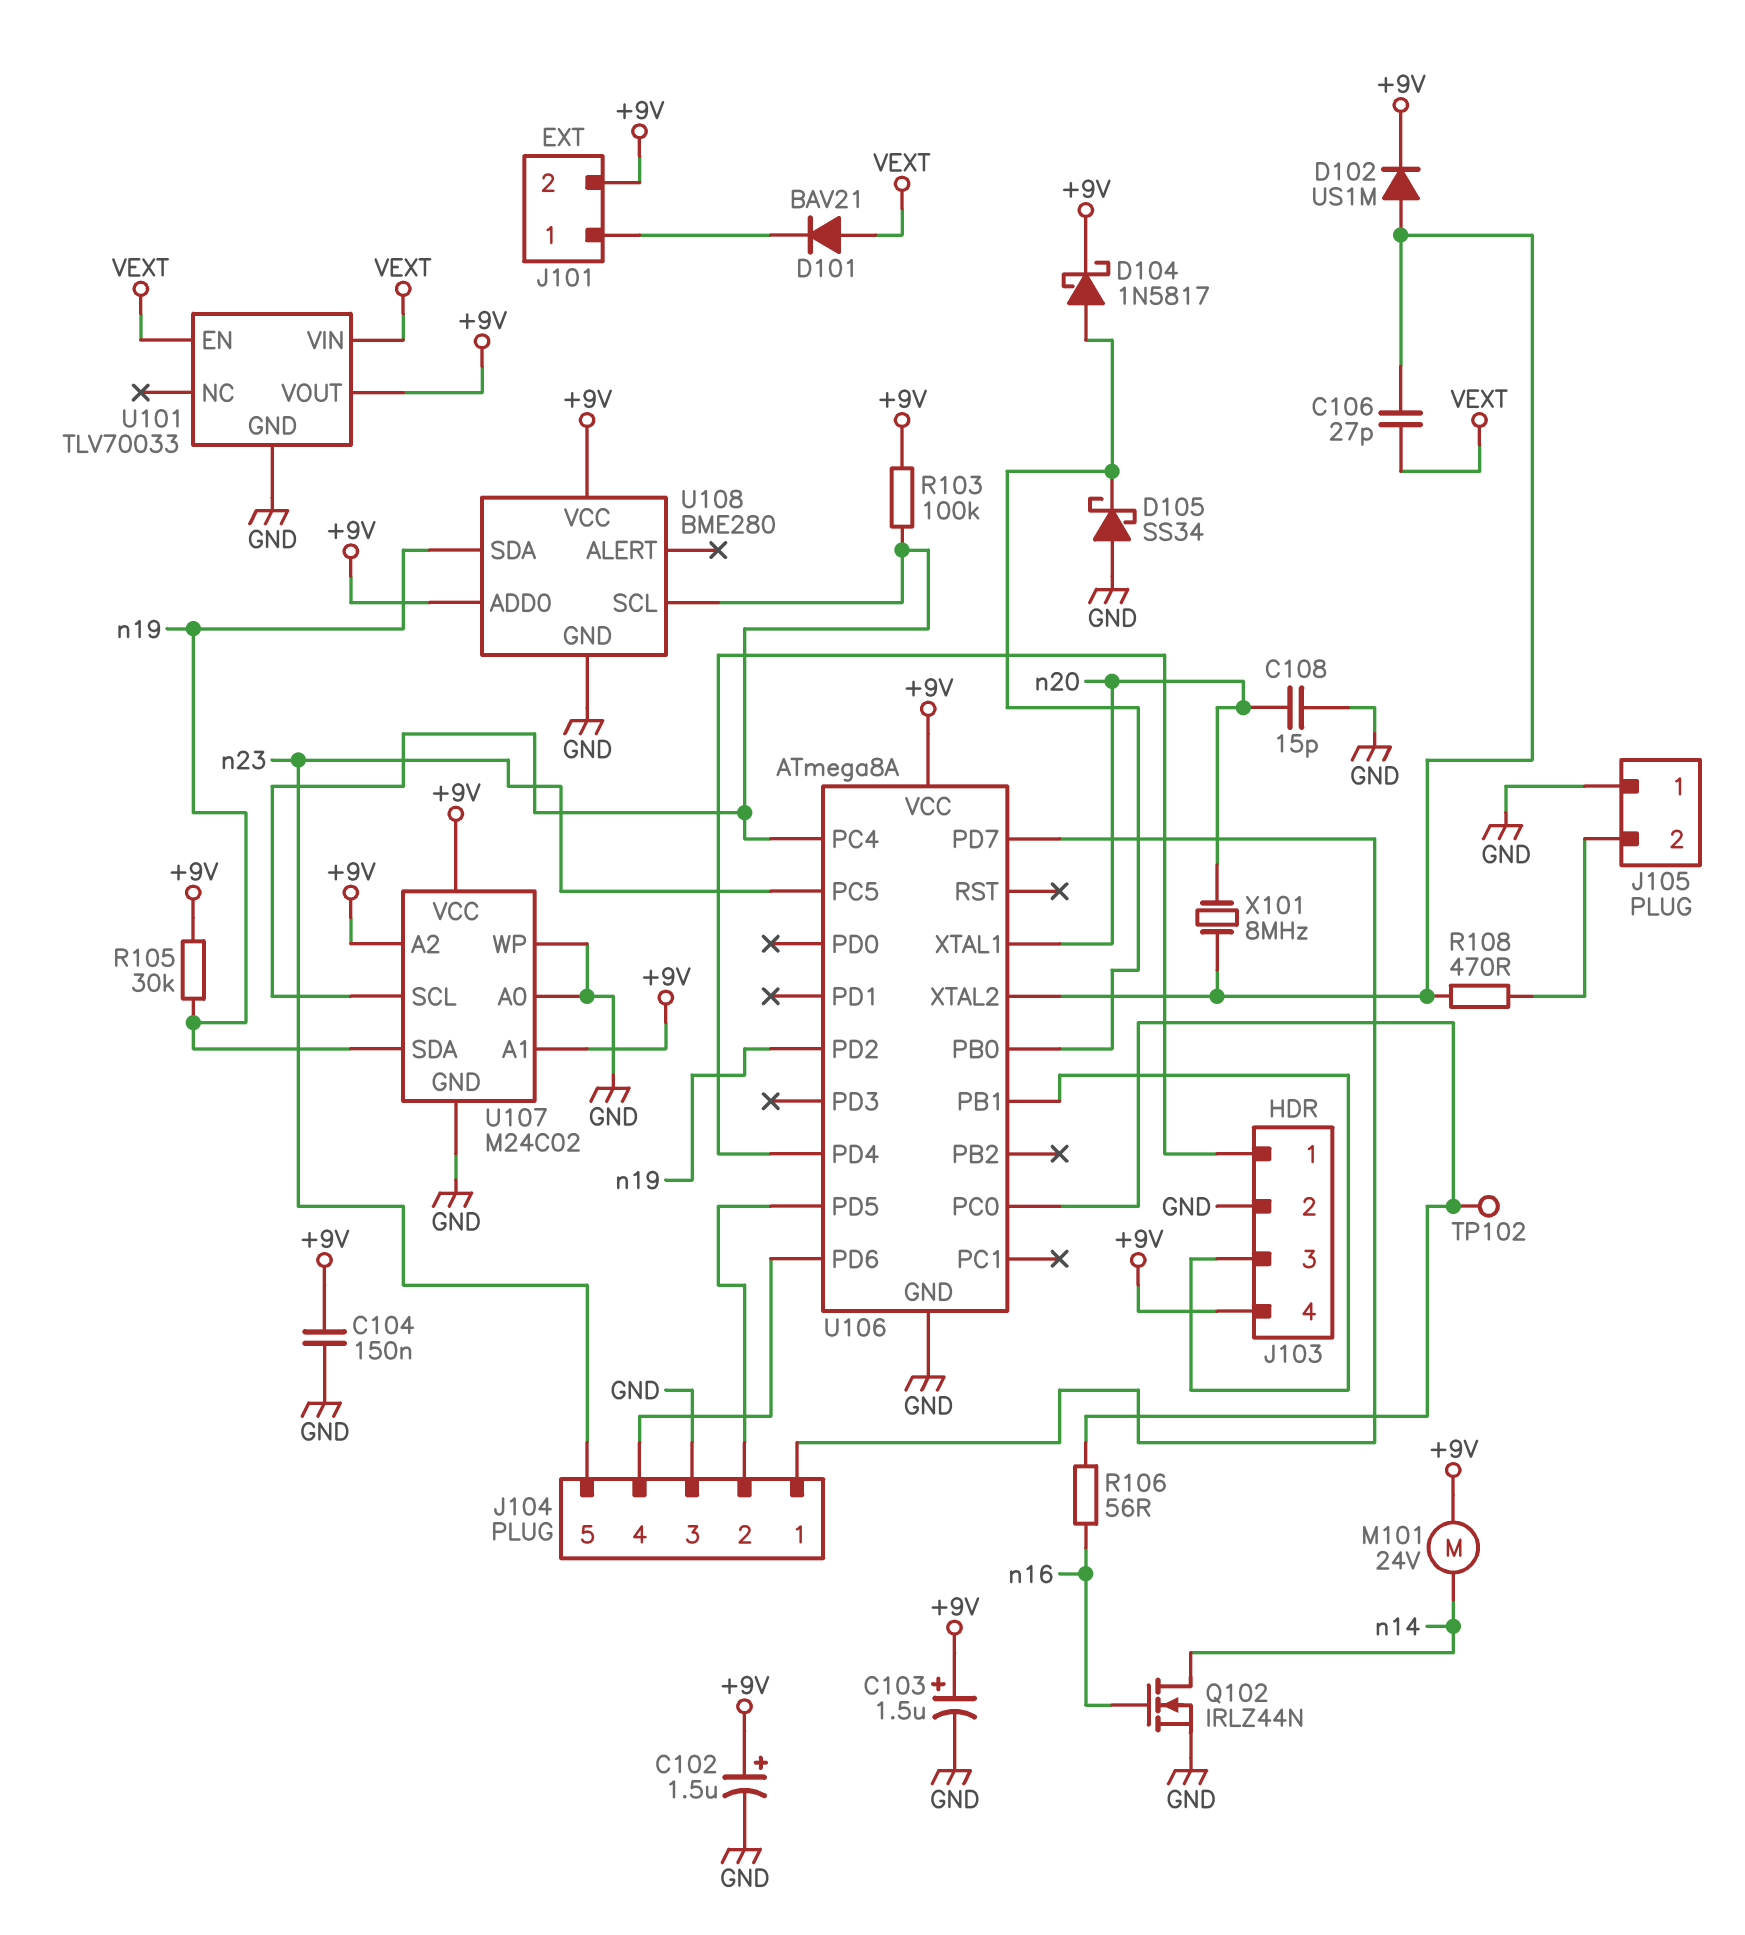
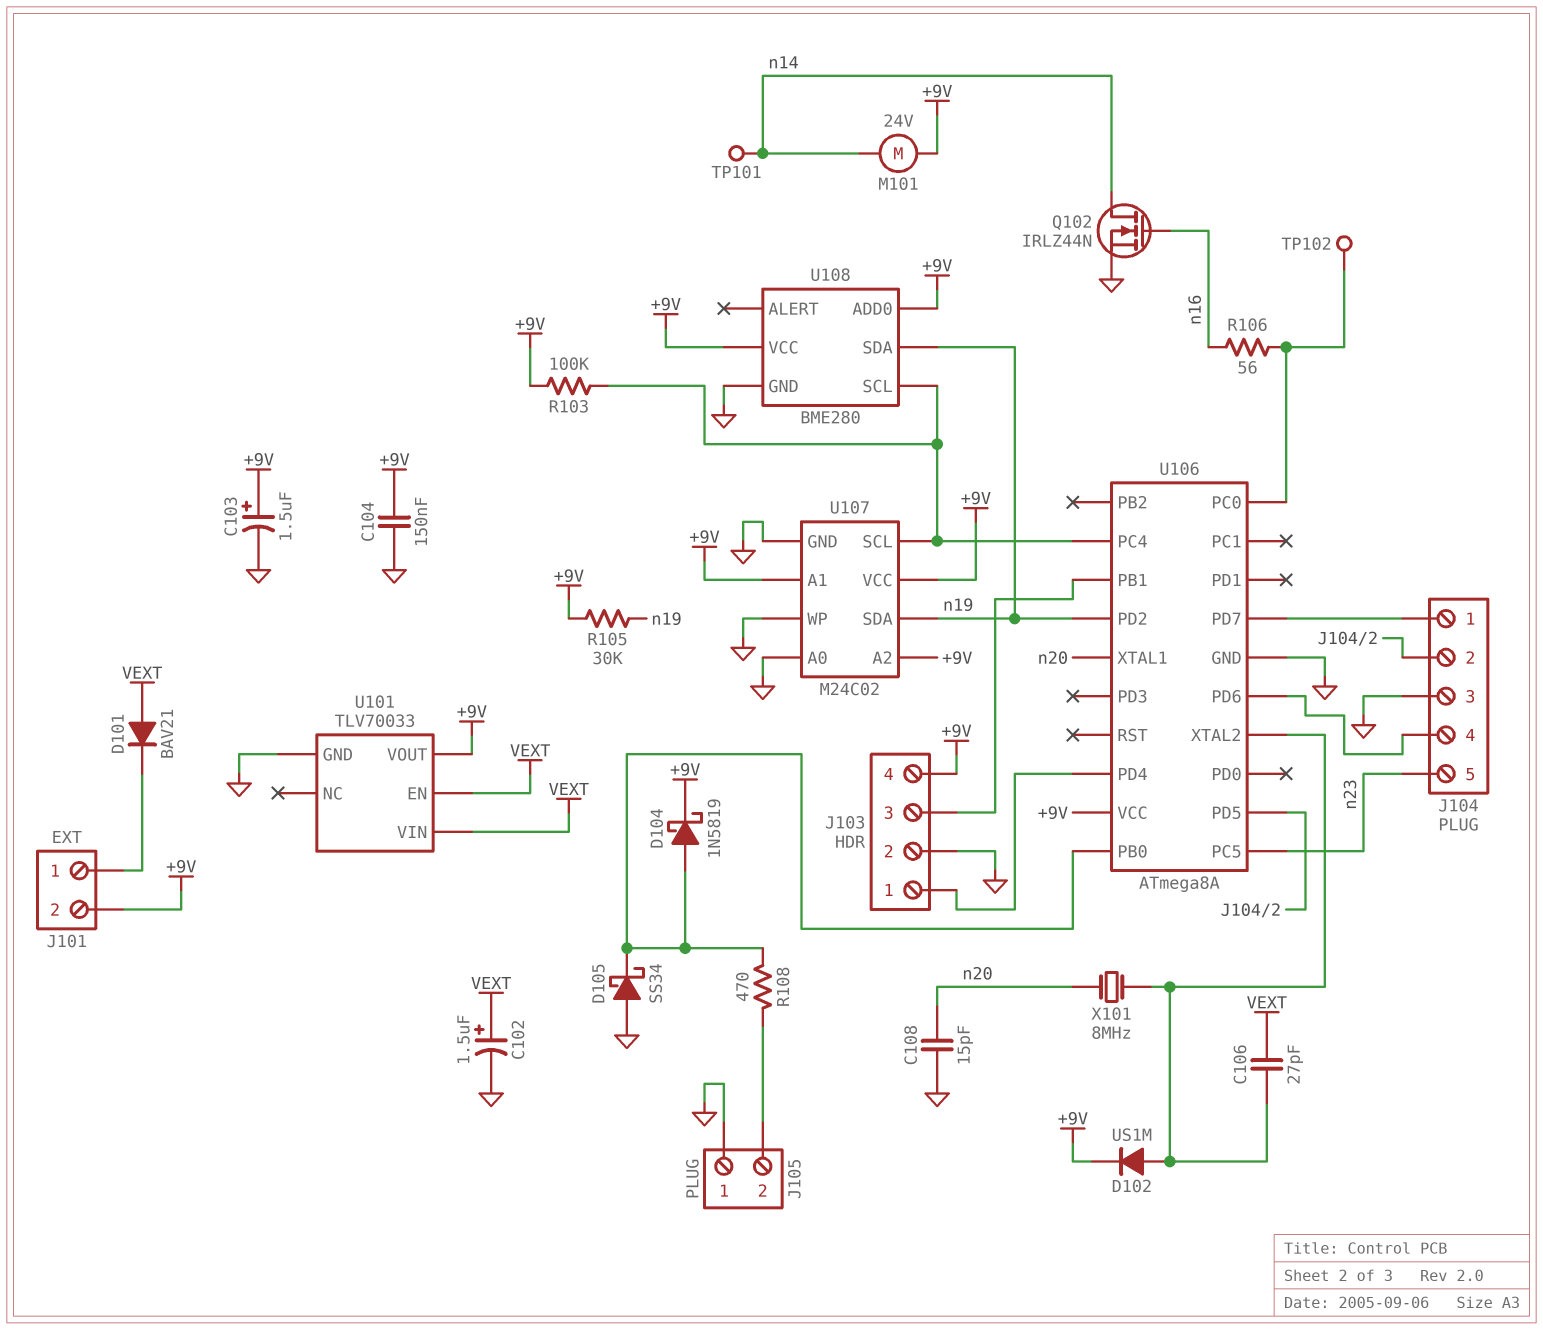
C102: 1.5uF (plus +9V, minus GND) -> 1.5uF (plus VEXT, minus GND)
D104: schottky 1N5817 (A U106/PB0, K +9V) -> schottky 1N5819 (A U106/PB0, K +9V)
R108: 470 (J105/2, U106/XTAL2) -> 470 (J105/2, U106/PB0)
TP101: none -> test point (n14)

